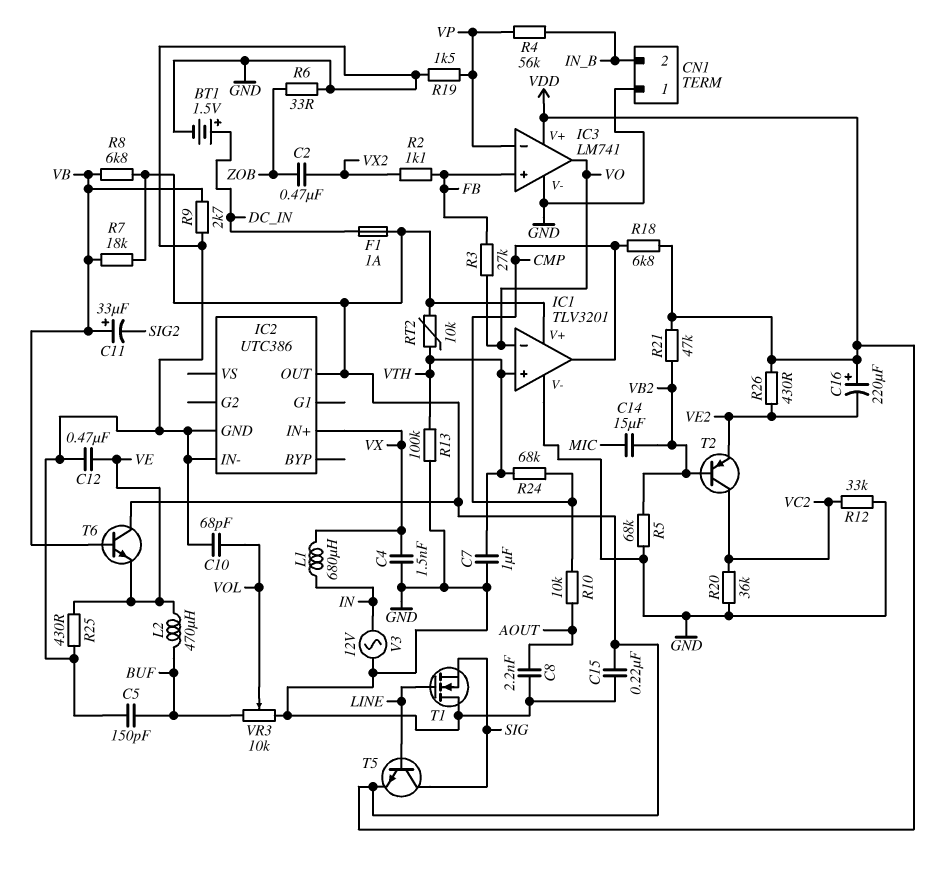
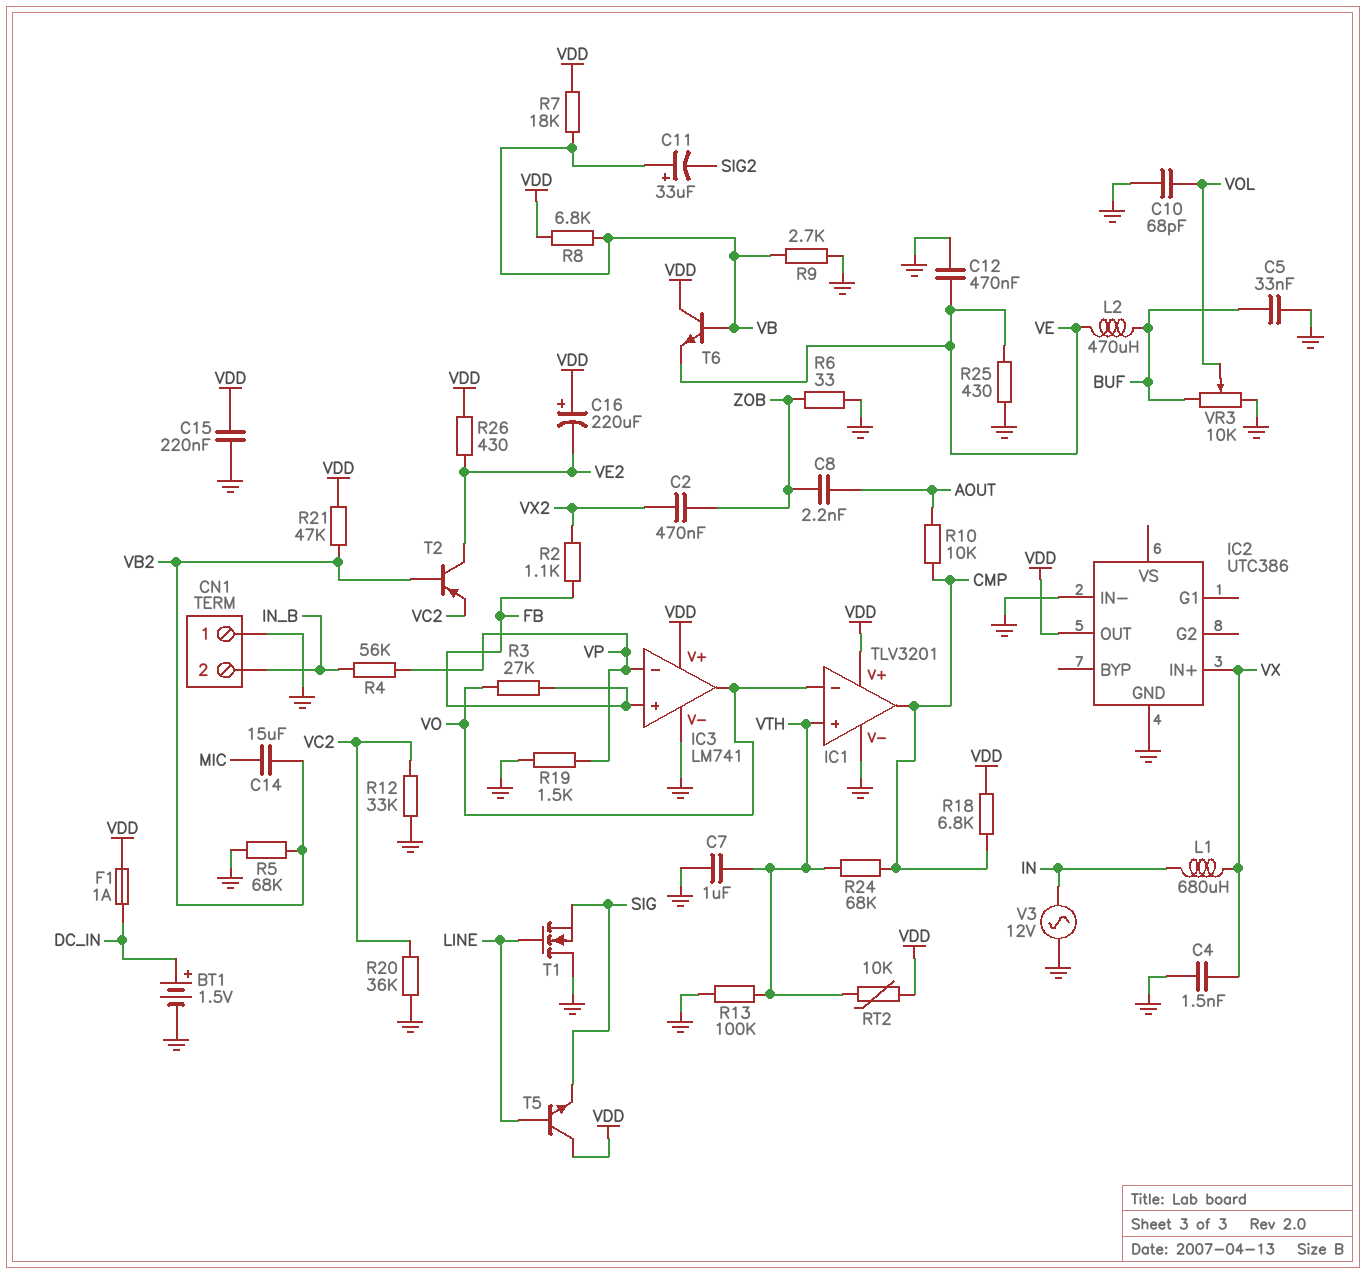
C5: 150pF (BUF, GND) -> 33nF (BUF, GND)
C8: 2.2nF (AOUT, GND) -> 2.2nF (AOUT, ZOB)
T2: PNP (B VB2, C VC2, E VE2) -> PNP (B VB2, C VE2, E VC2)
T5: NPN (B LINE, C SIG, E VDD) -> NPN (B LINE, C VDD, E SIG)

